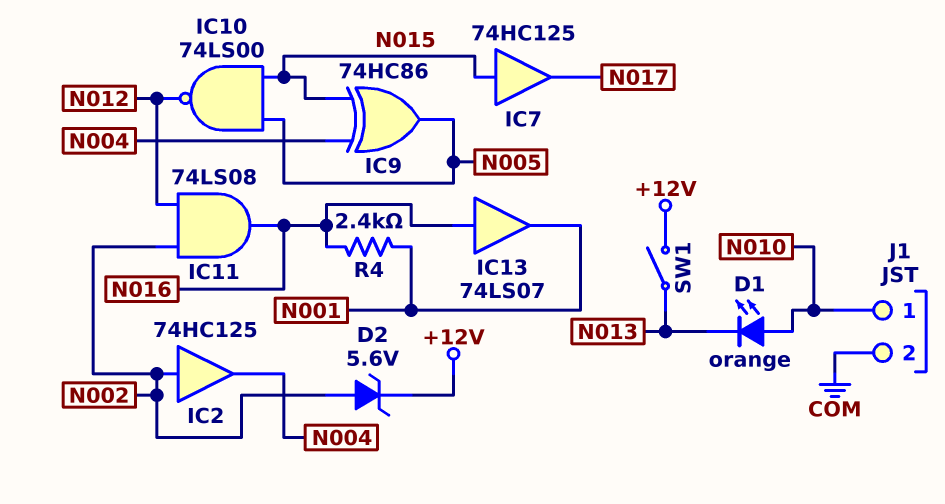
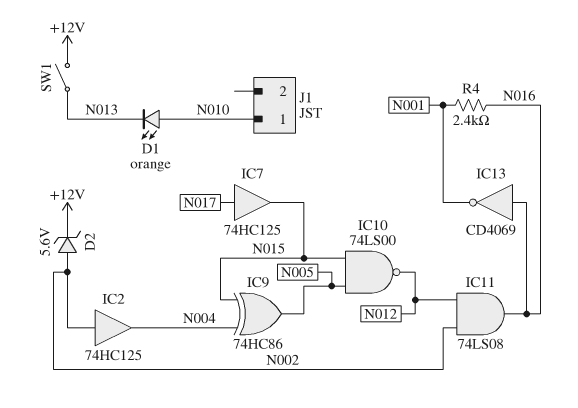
IC7: buffer 74HC125 (in N015, out N017) -> buffer 74HC125 (in N017, out N015)
IC13: buffer 74LS07 (in N016, out N001) -> NOT CD4069 (in N016, out N001)
J1 pin 2: COM -> none

